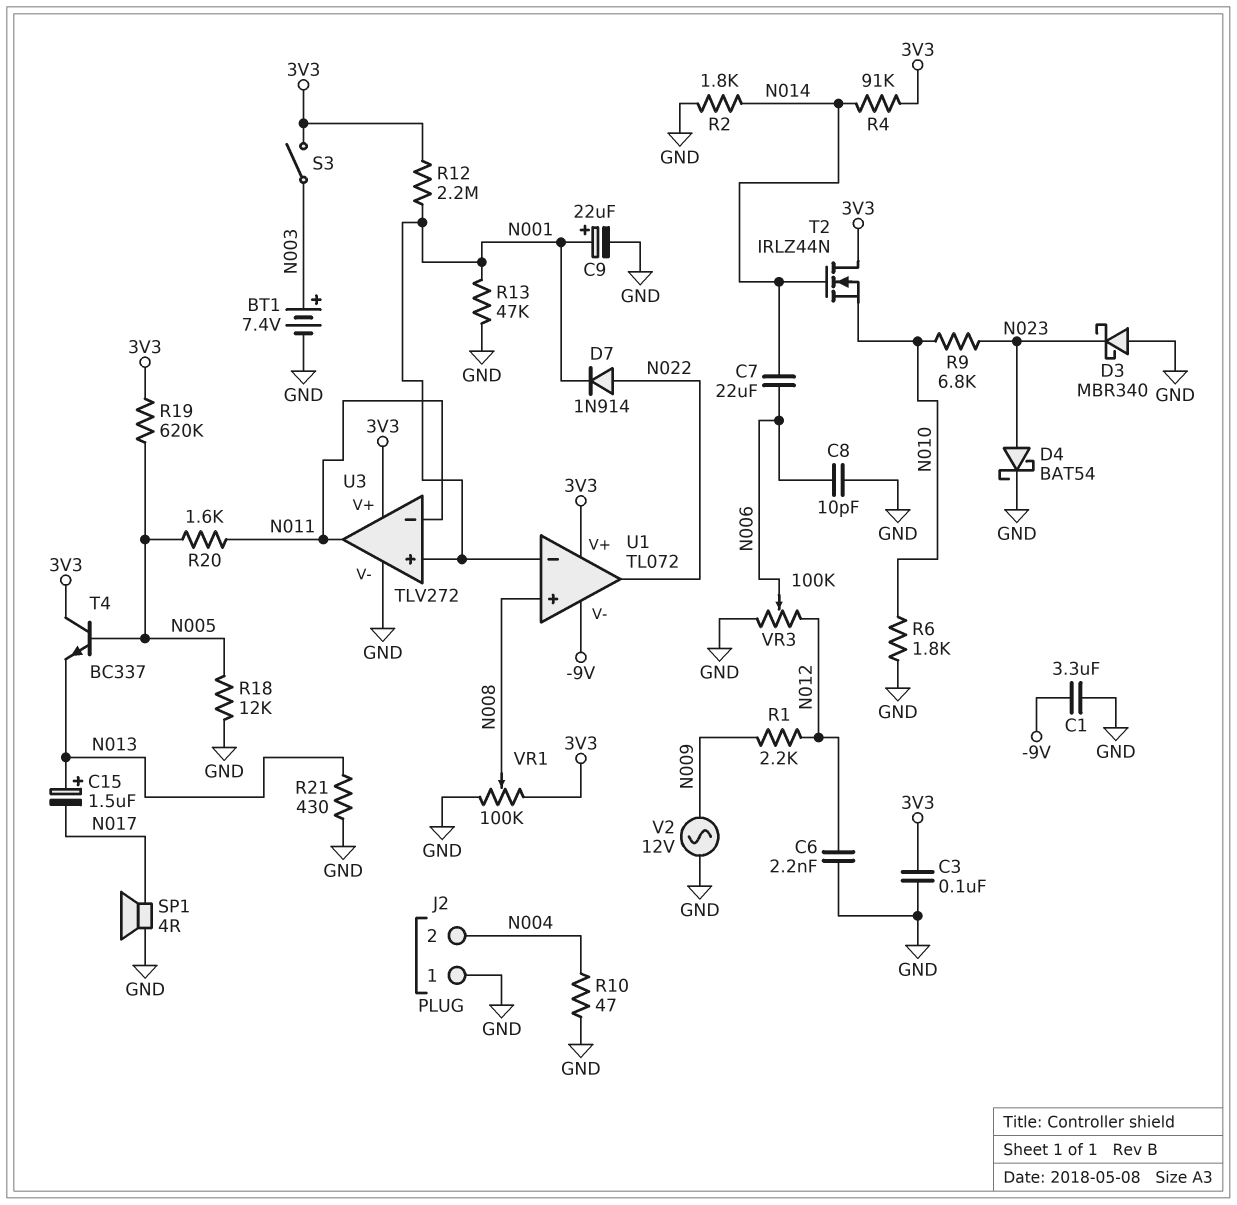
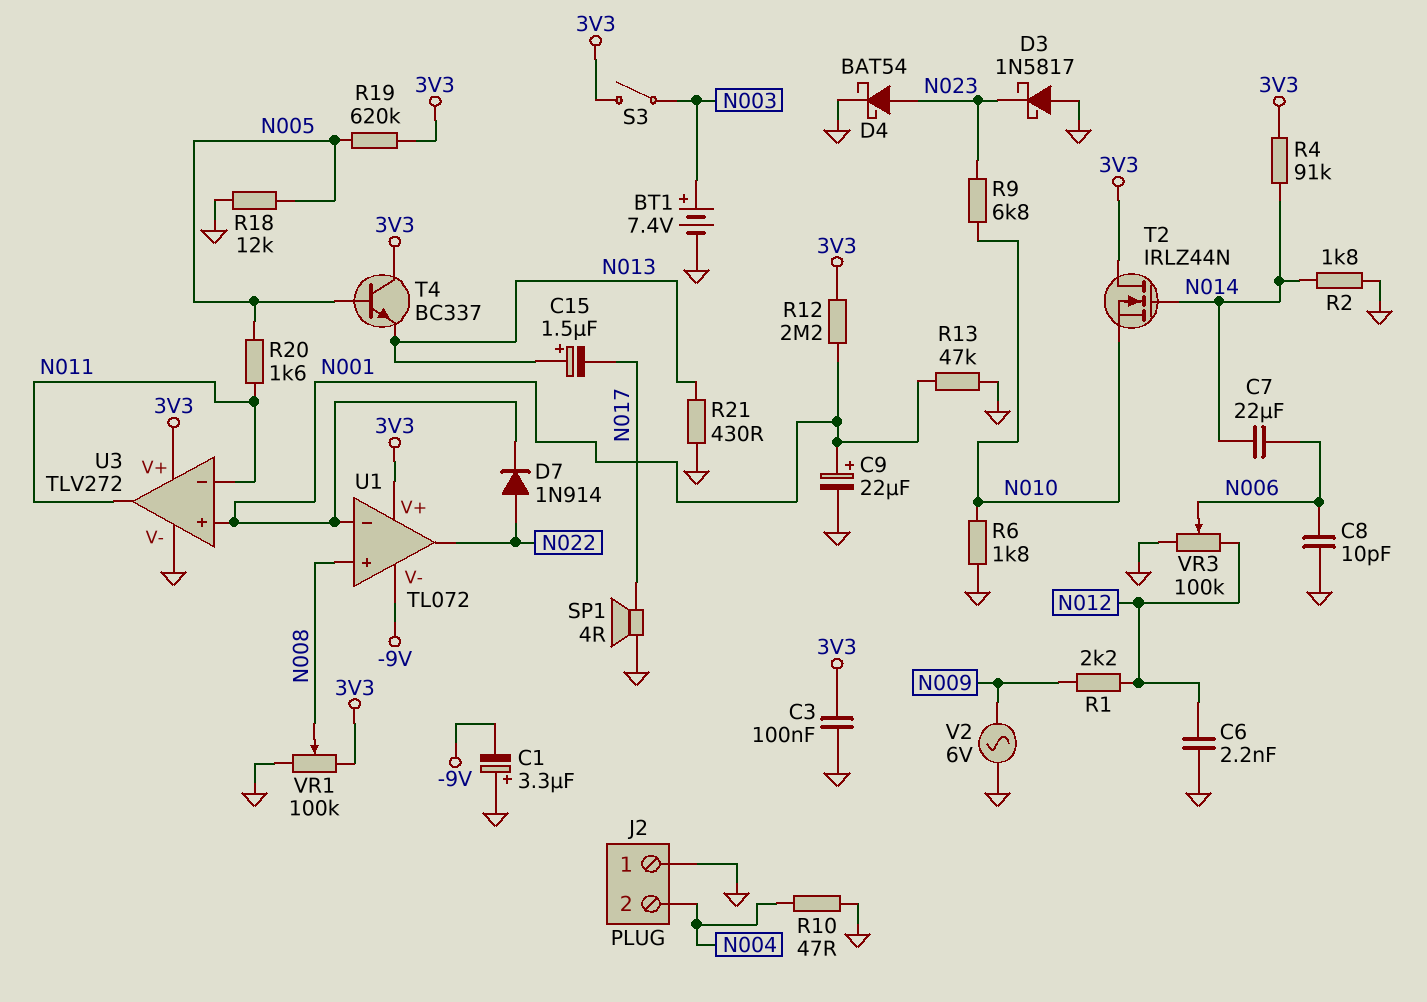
C1: 3.3uF (-9V, GND) -> 3.3uF (plus GND, minus -9V)
D3: schottky MBR340 (A GND, K N023) -> schottky 1N5817 (A GND, K N023)
V2: AC 12V (GND, N009) -> AC 6V (GND, N009)

